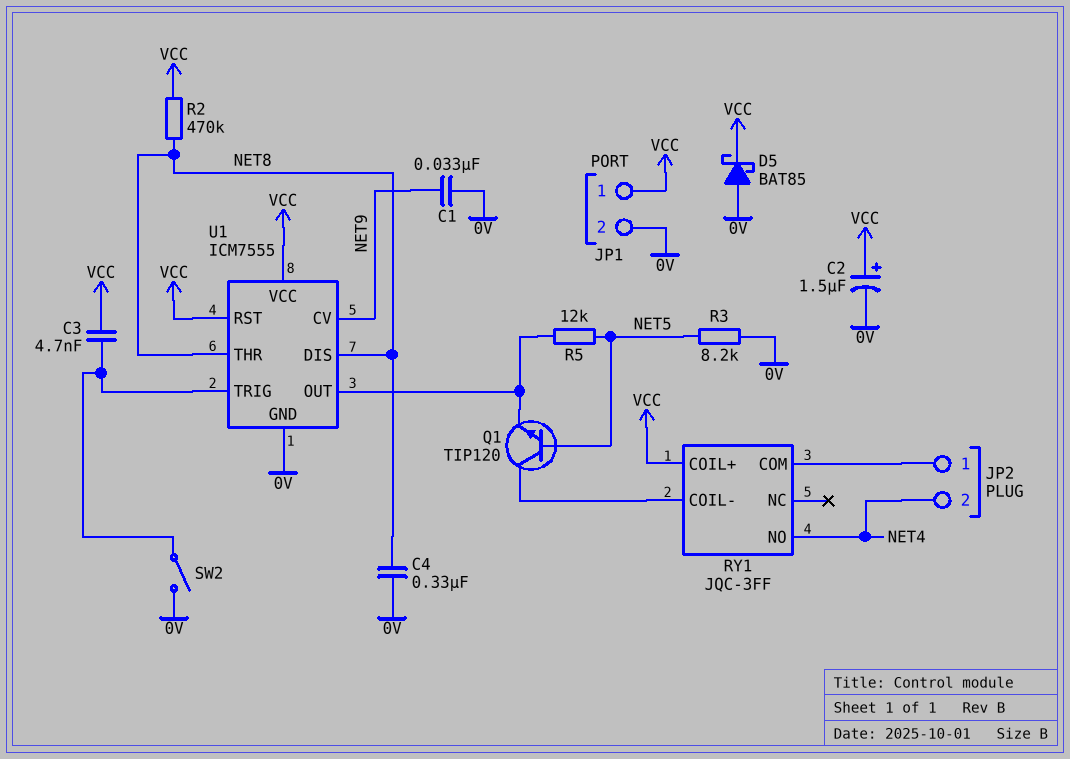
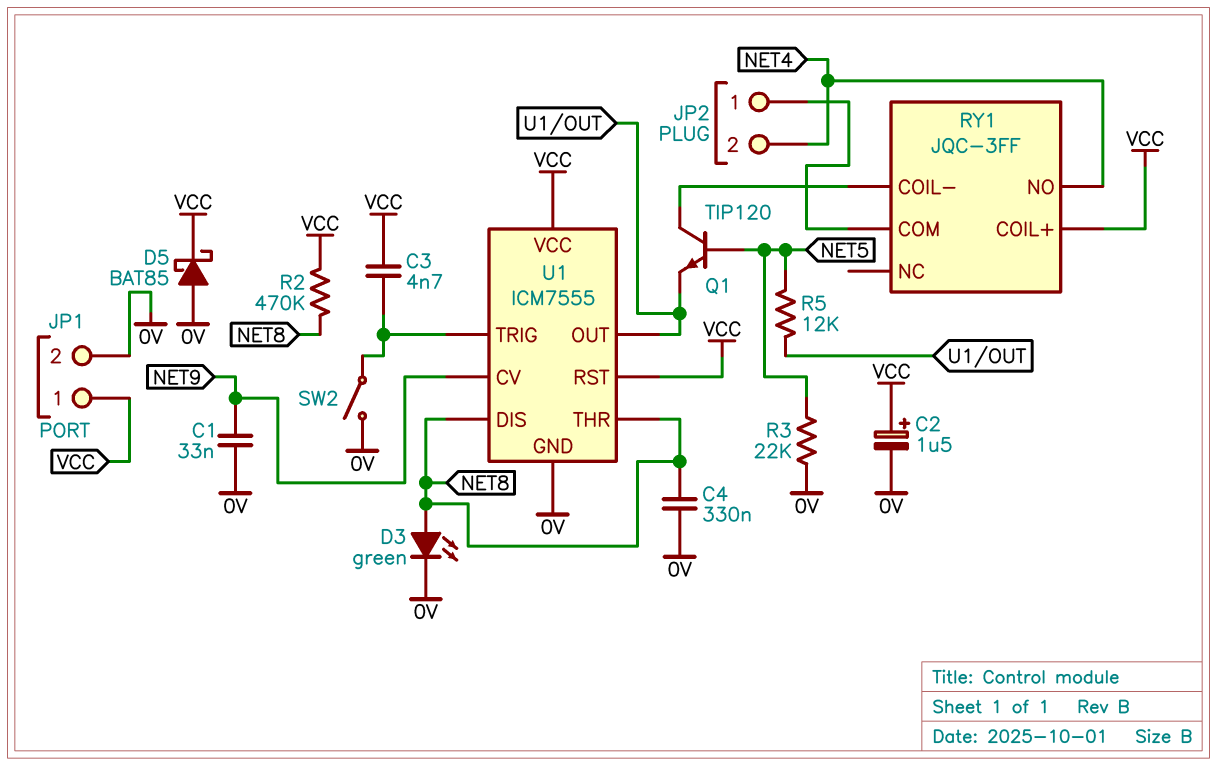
D3: none -> LED green (A NET8, K 0V)
R3: 8.2k (0V, NET5) -> 22k (0V, NET5)

